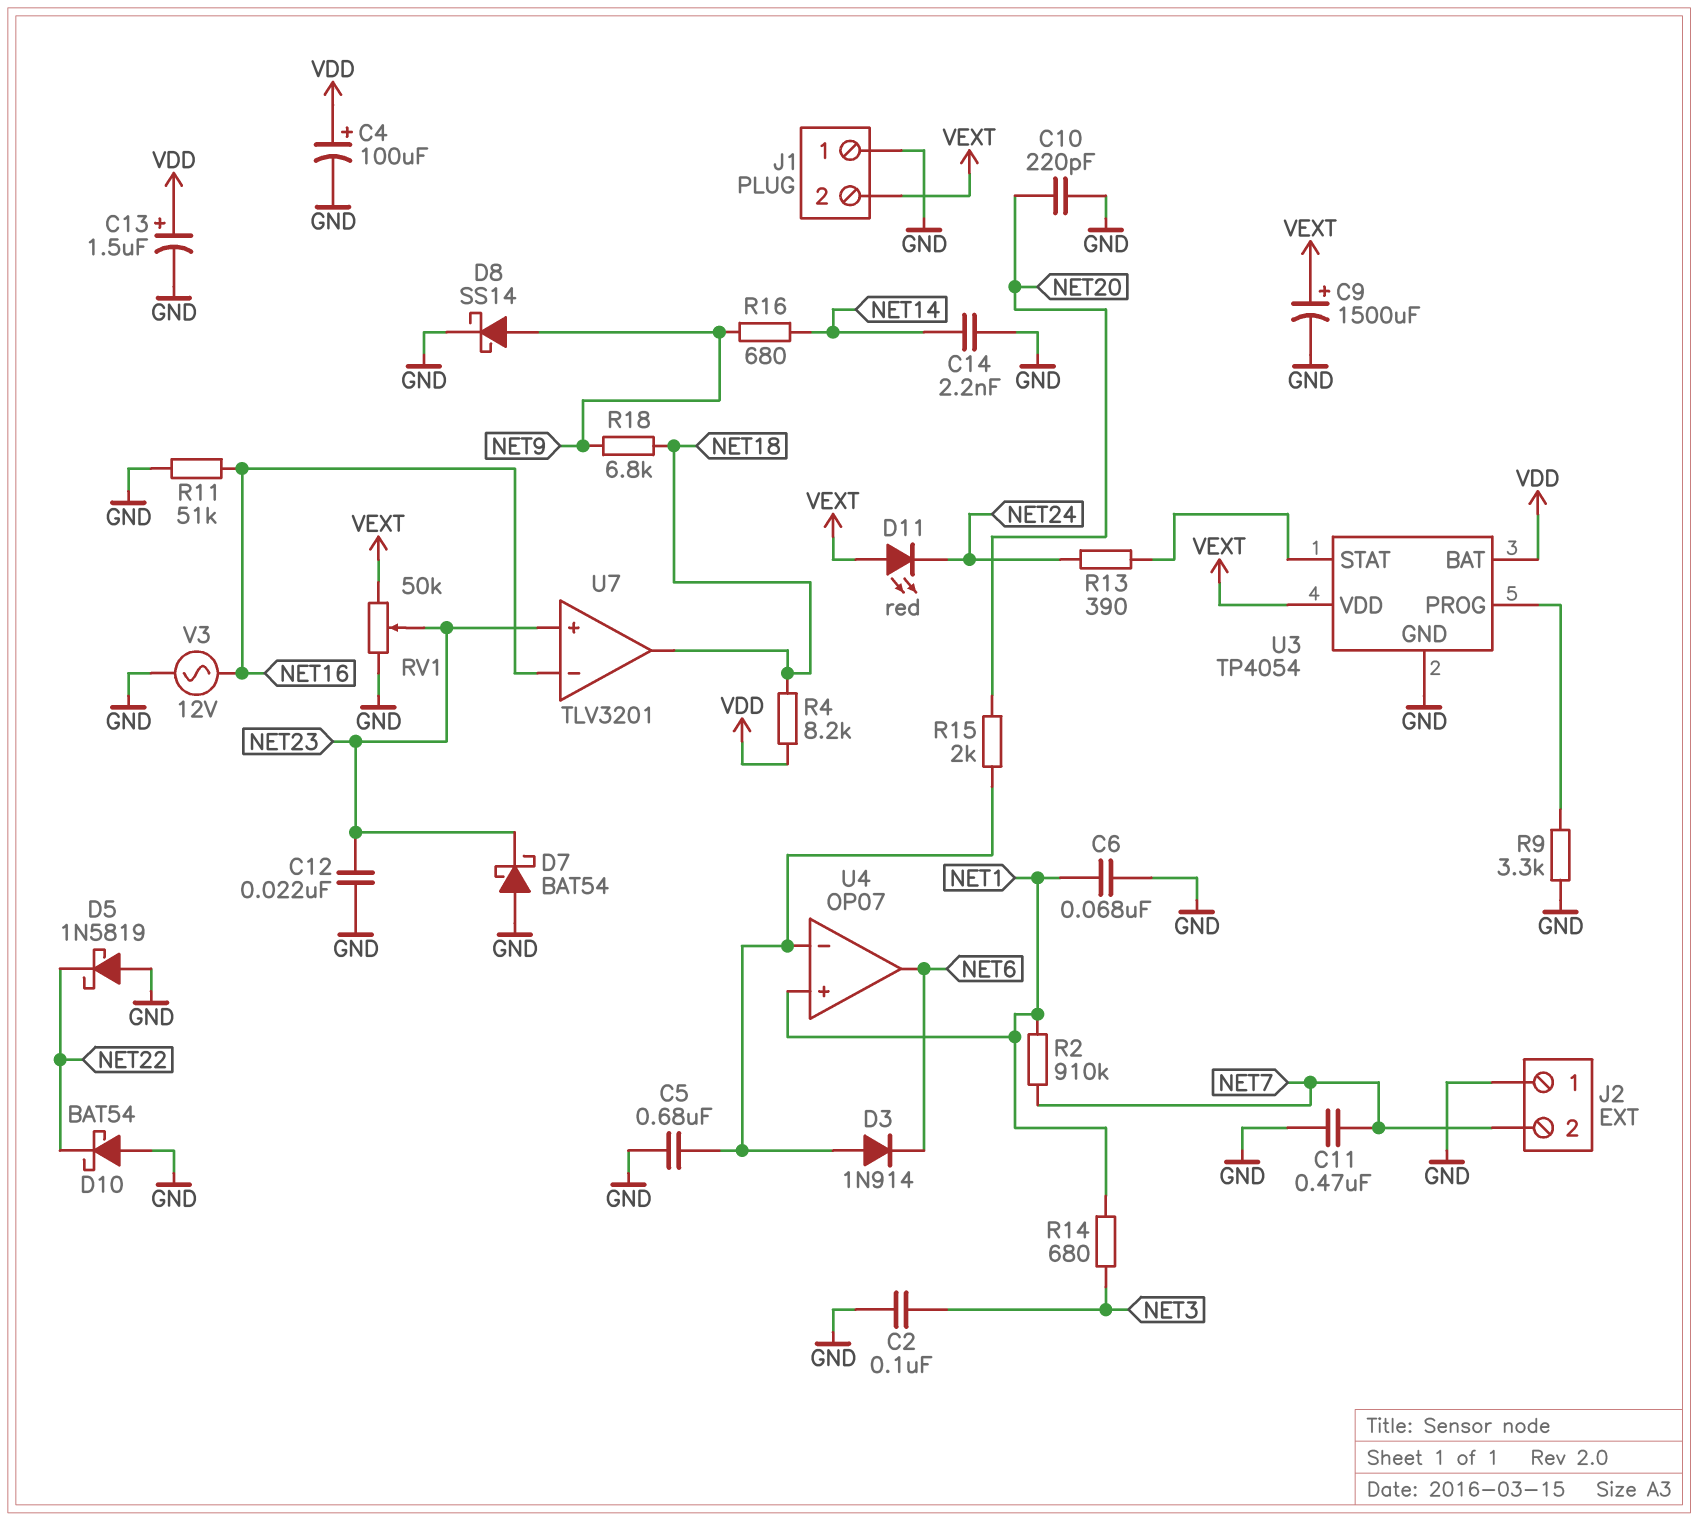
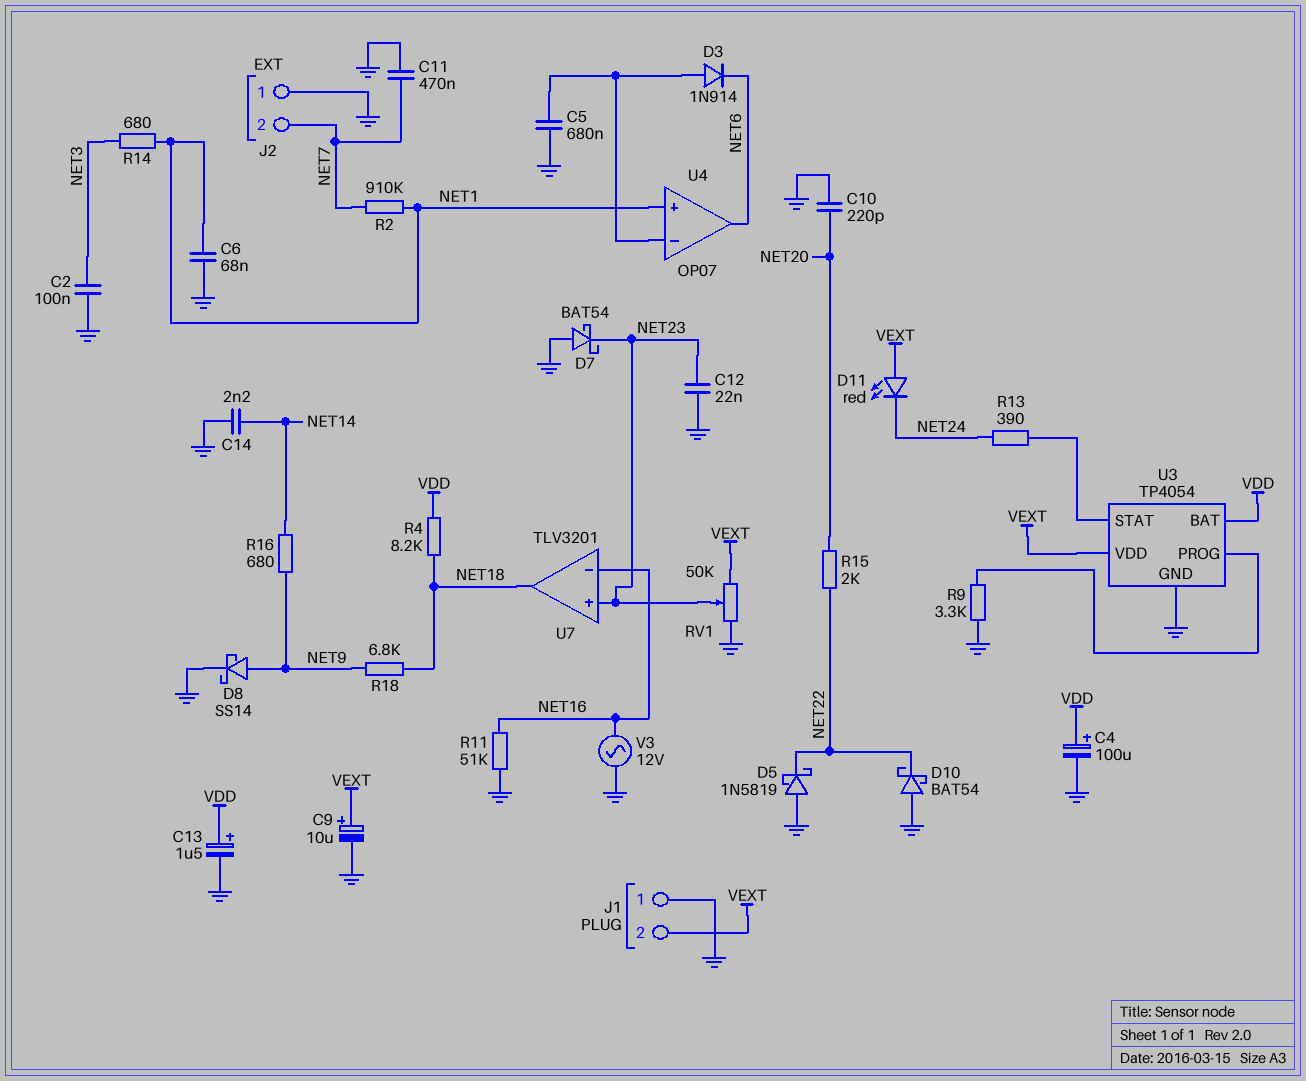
C9: 1500uF (plus VEXT, minus GND) -> 10uF (plus VEXT, minus GND)
R15: 2k (NET20, U4/in-) -> 2k (NET20, NET22)

